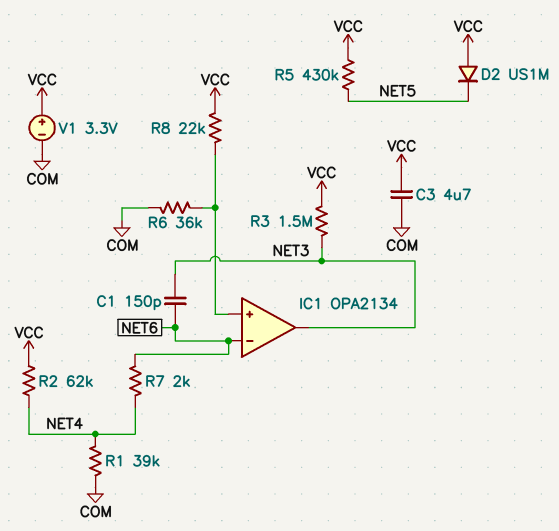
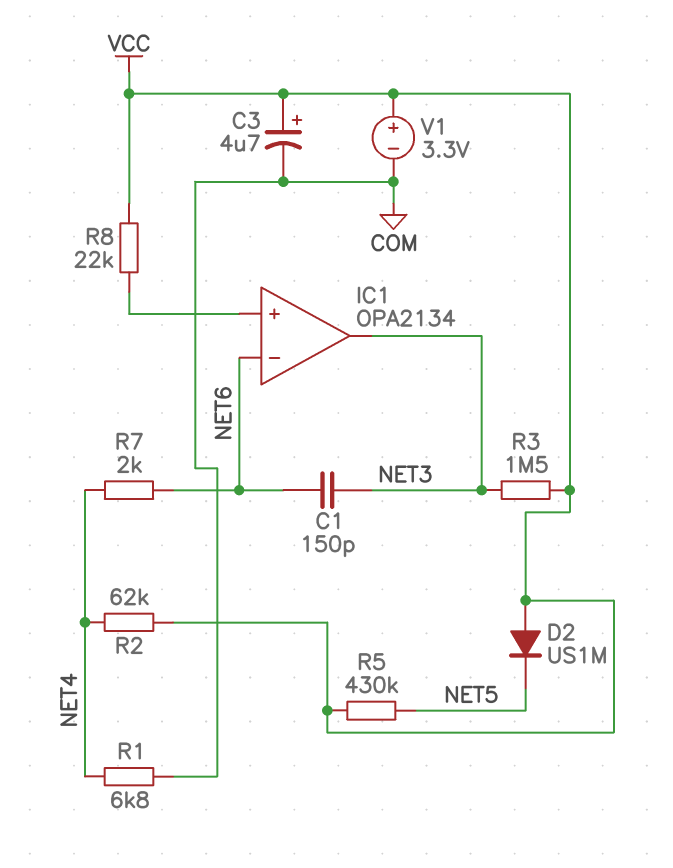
C3: 4.7uF (COM, VCC) -> 4.7uF (plus VCC, minus COM)
R1: 39k (COM, NET4) -> 6.8k (COM, NET4)
R6: 36k (COM, IC1/in+) -> none

